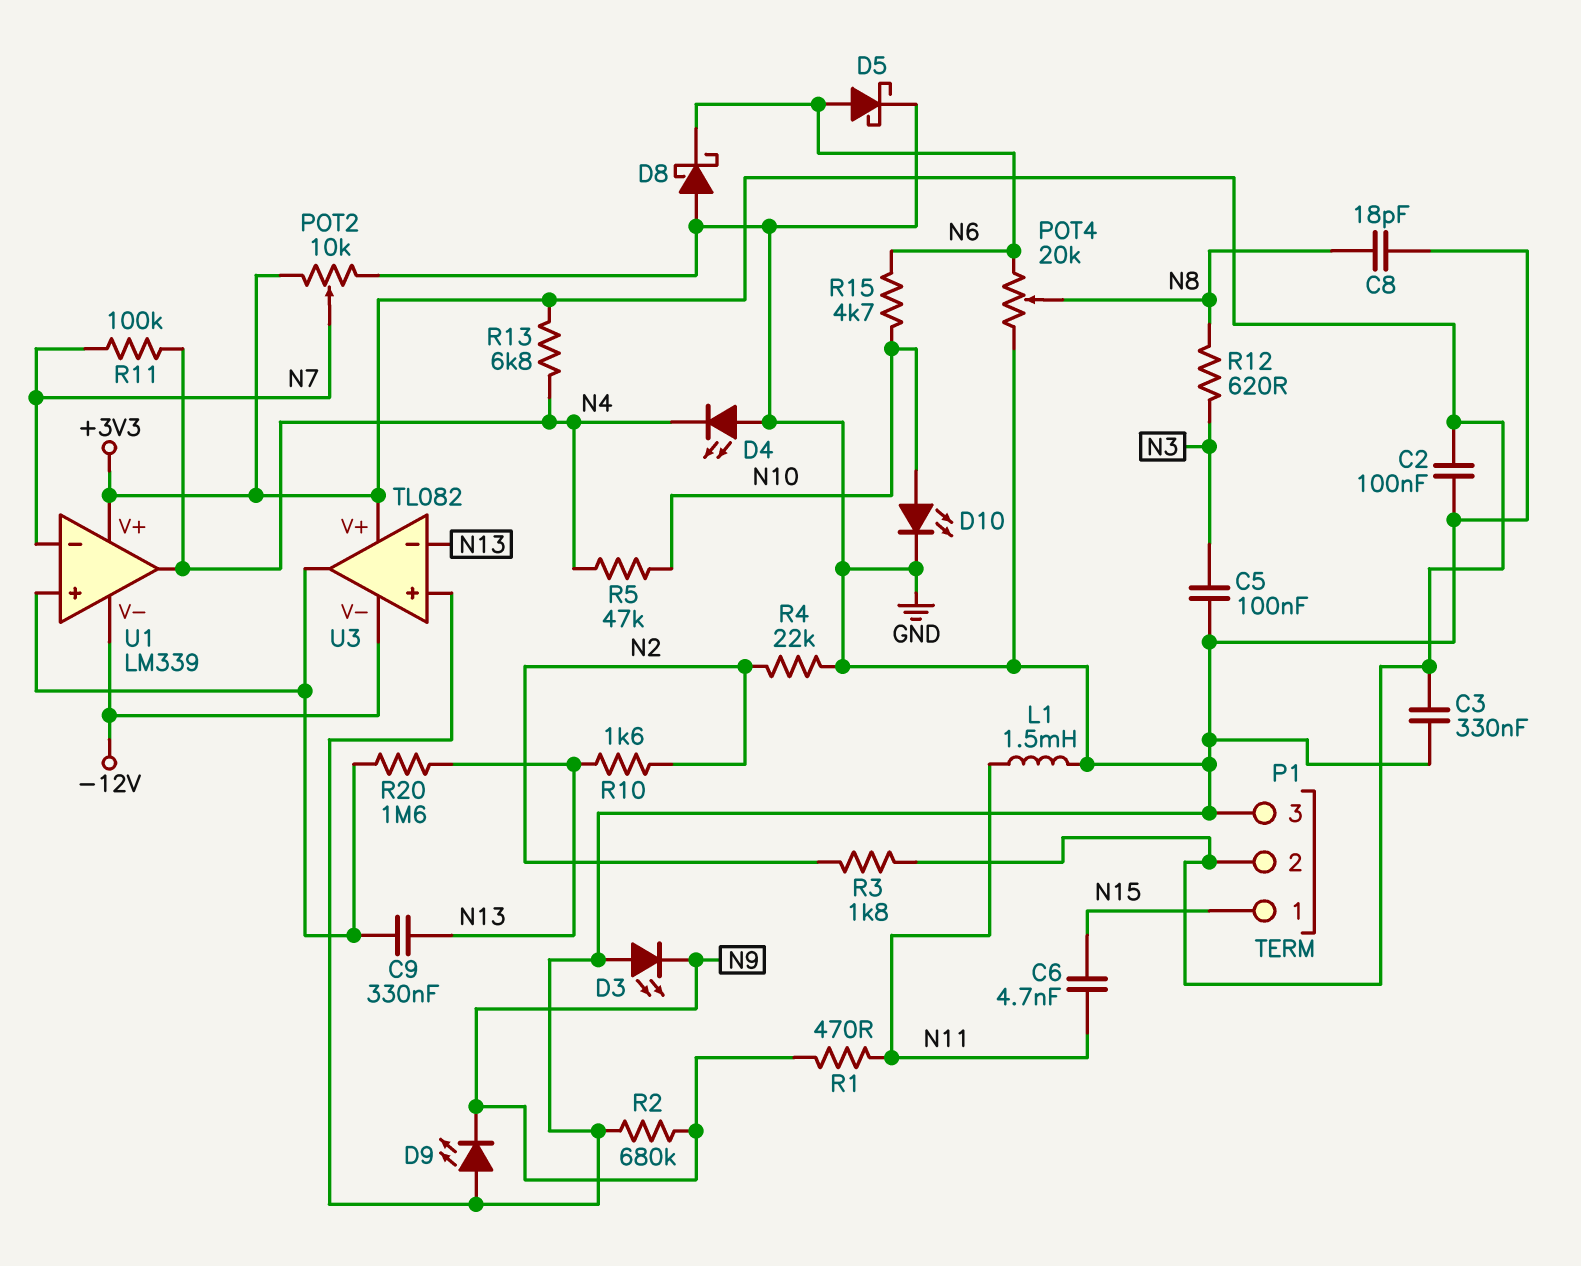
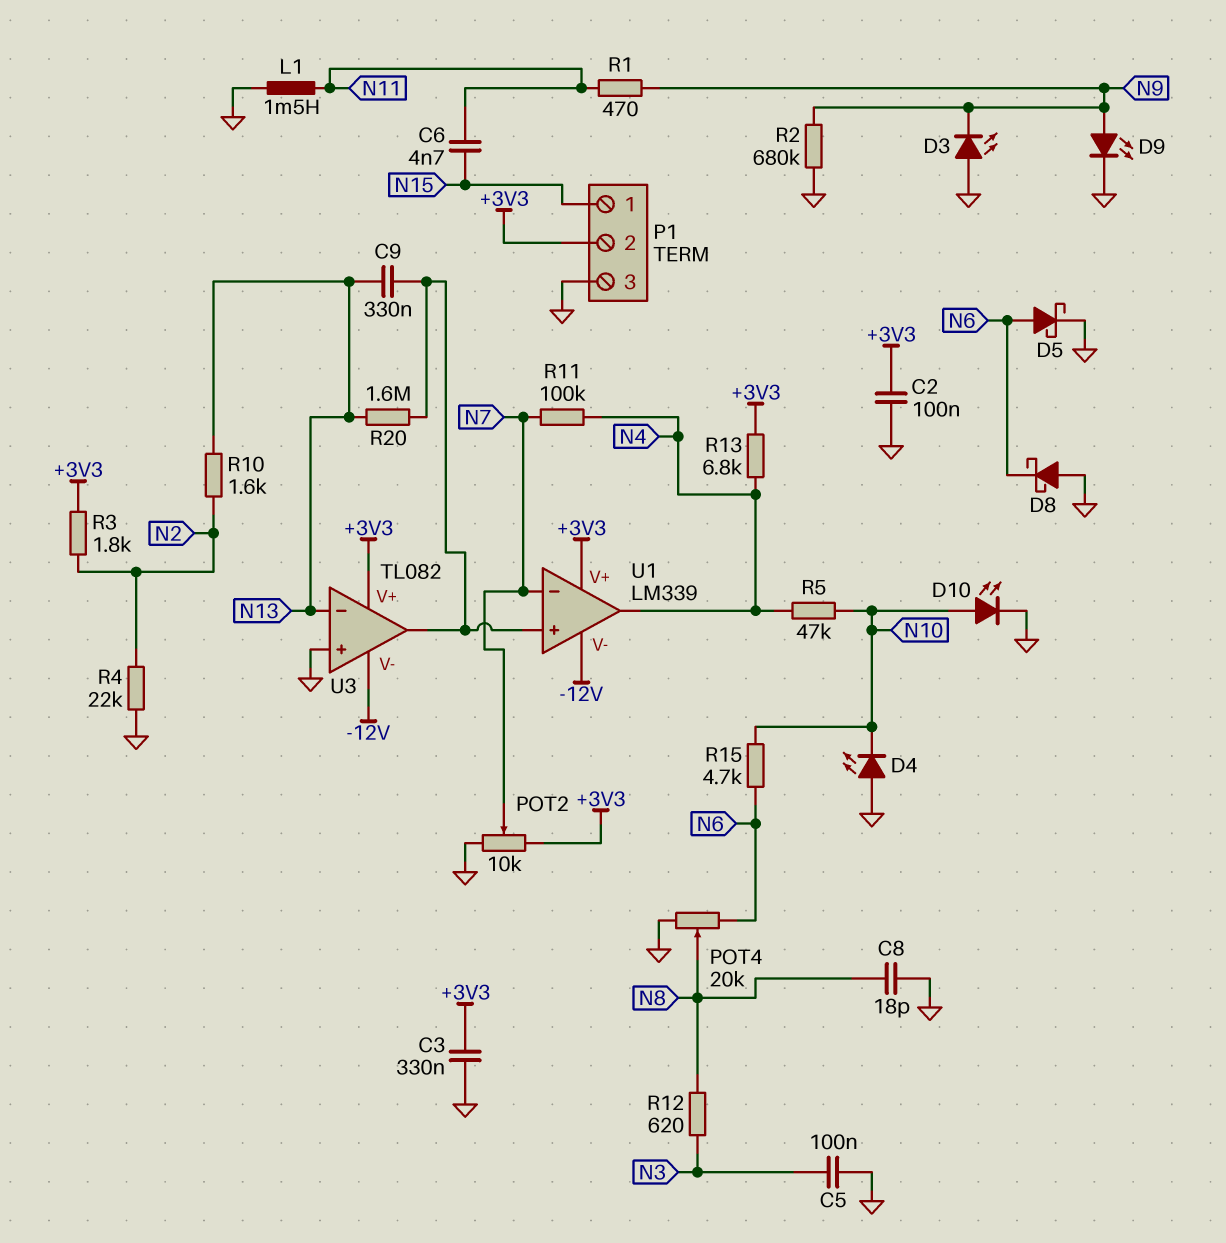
D4: LED (A GND, K N4) -> LED (A GND, K N10)
D9: LED (A GND, K N9) -> LED (A N9, K GND)

